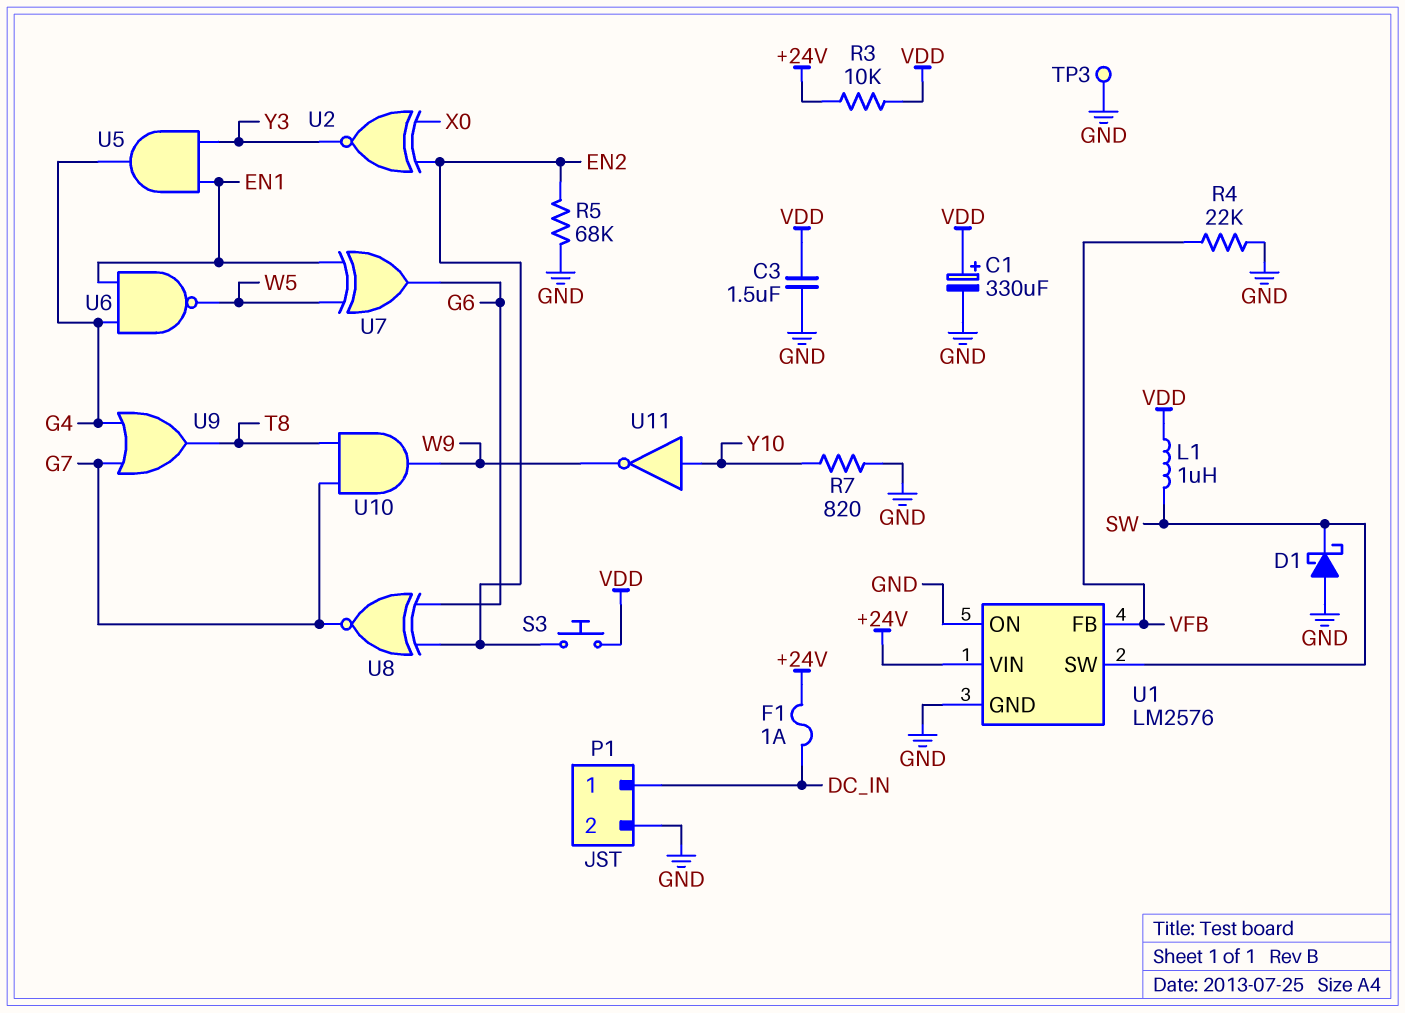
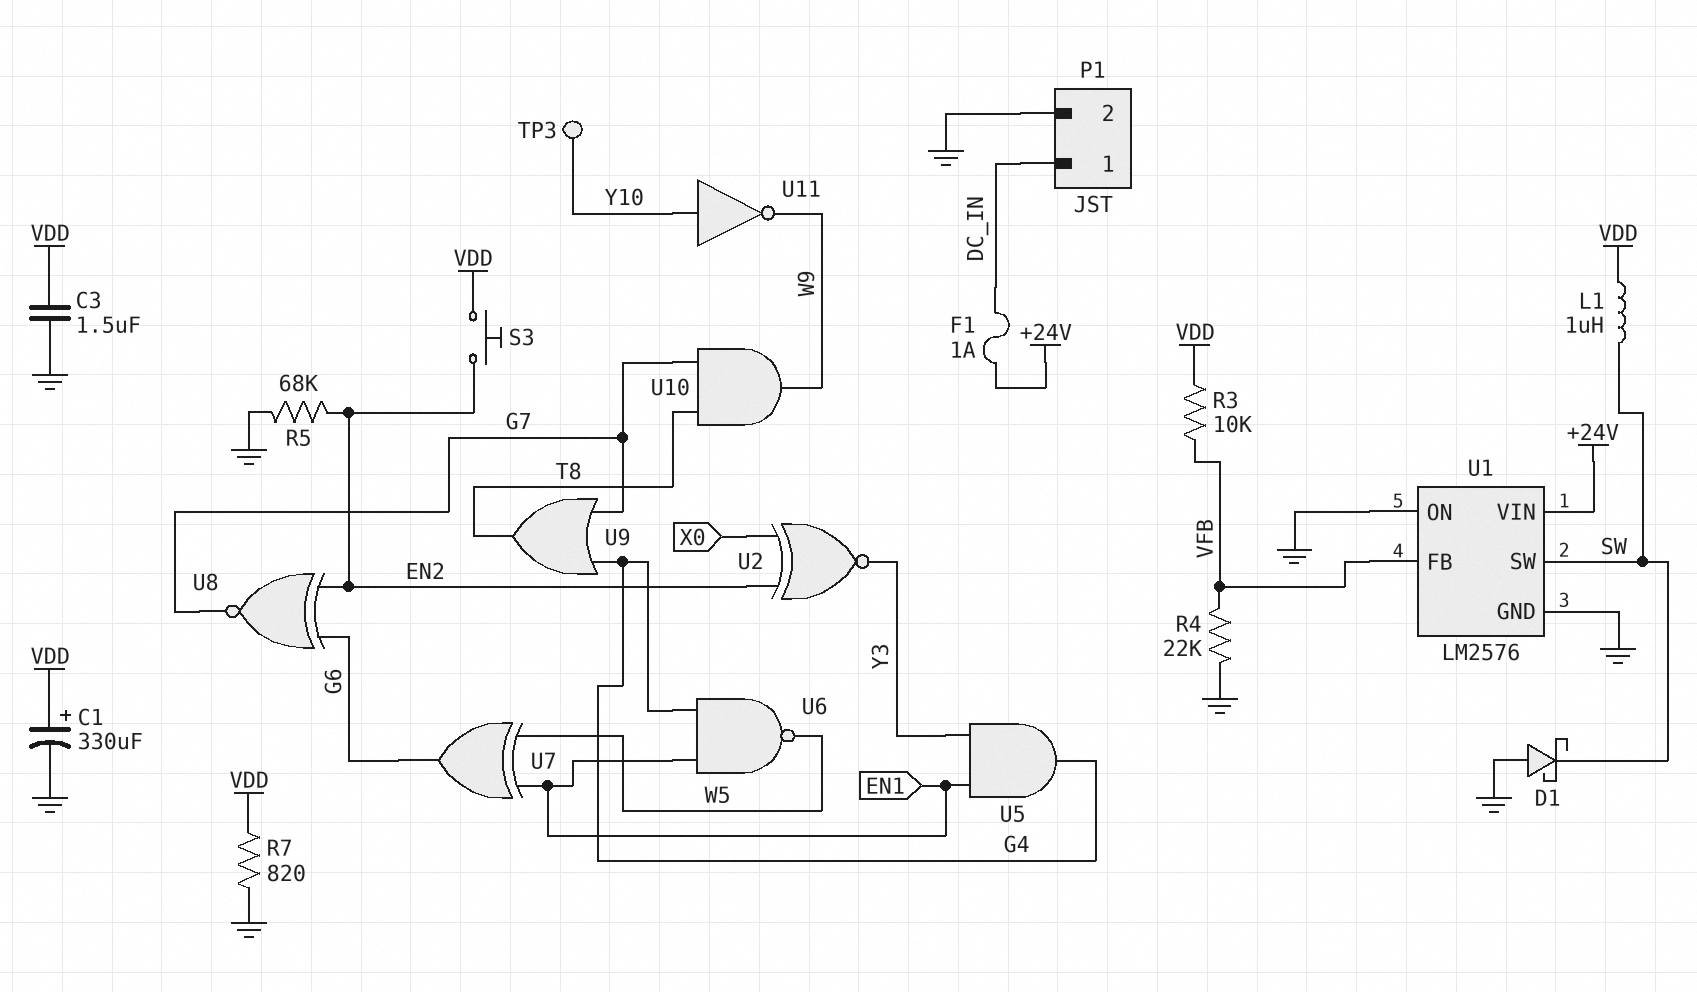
R3: 10k (+24V, VDD) -> 10k (VDD, VFB)
R7: 820 (GND, Y10) -> 820 (GND, VDD)
TP3: test point (GND) -> test point (Y10)

